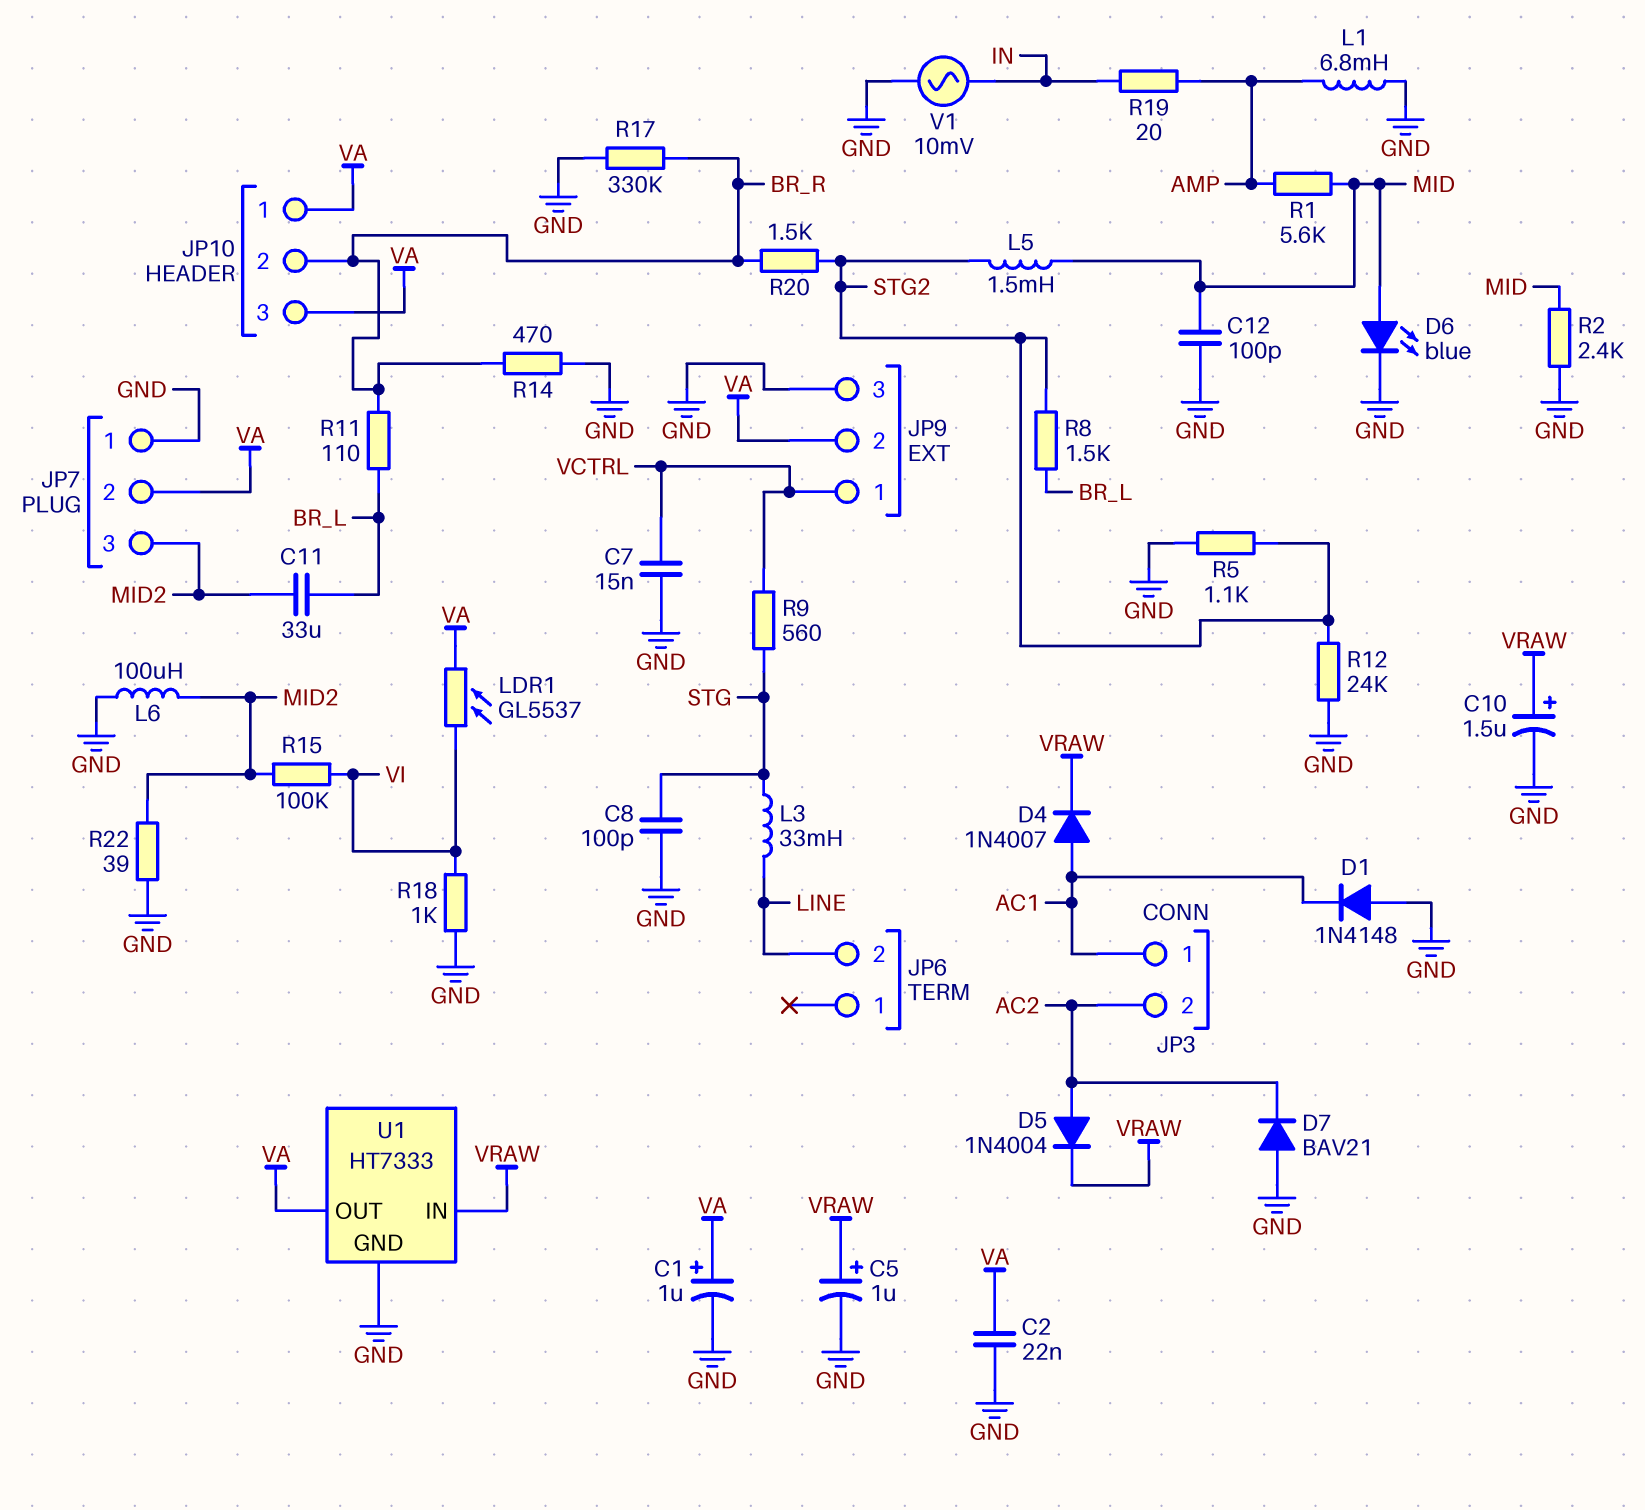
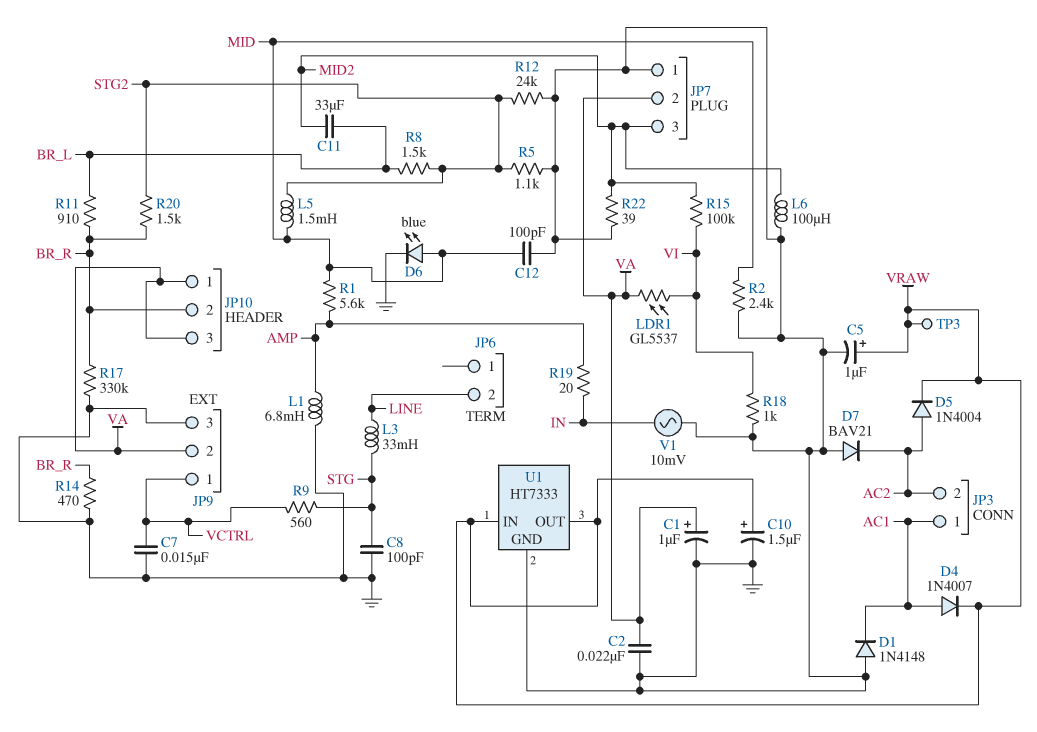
R11: 110 (BR_L, BR_R) -> 910 (BR_L, BR_R)
TP3: none -> test point (VRAW)
U1 pin OUT: VA -> VRAW

